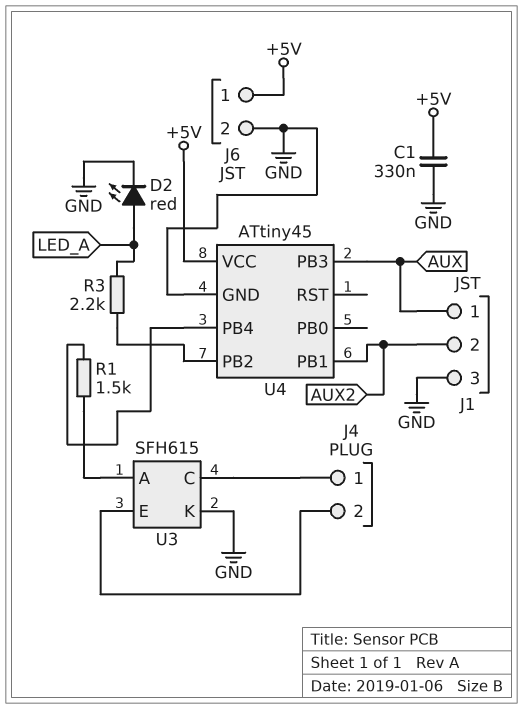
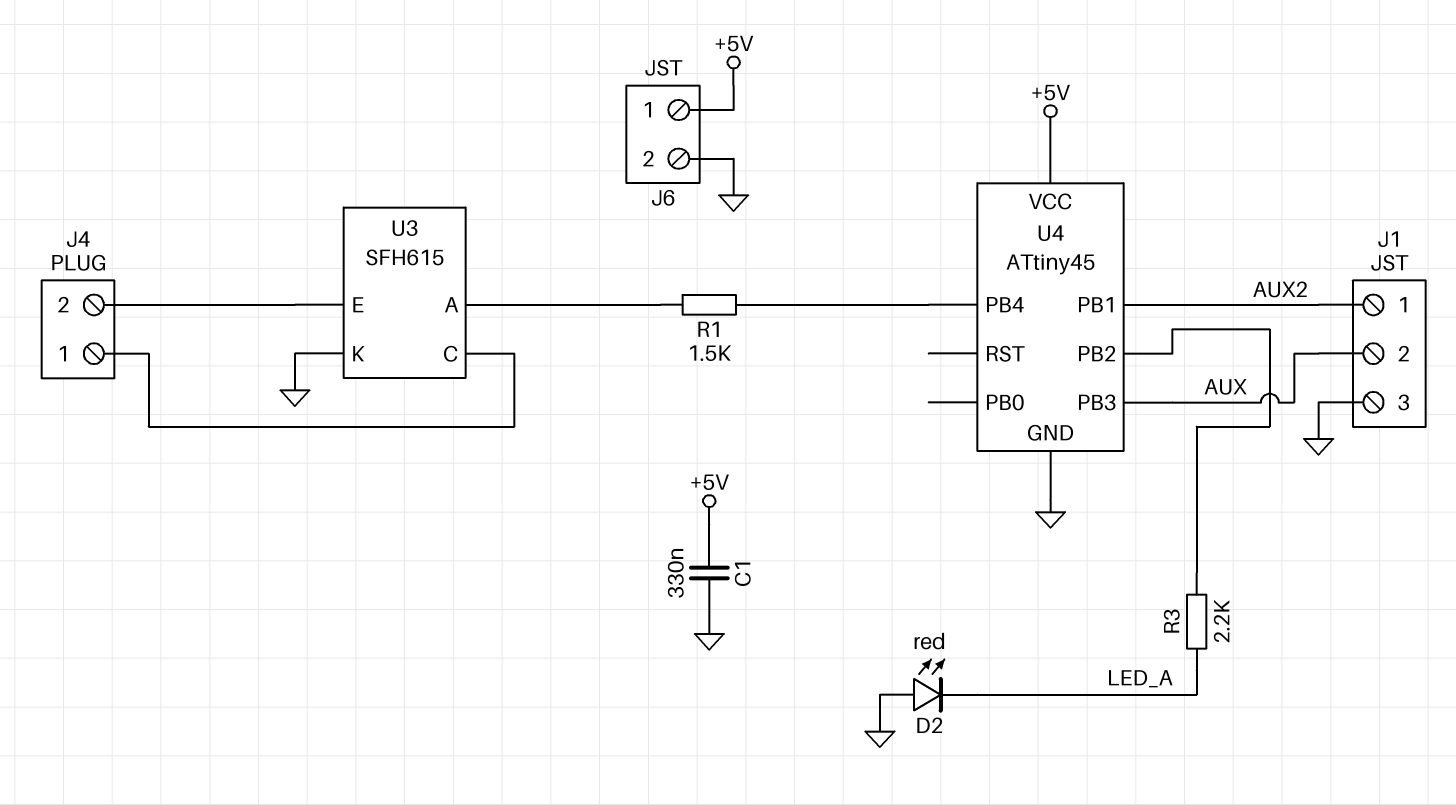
D2: LED red (A LED_A, K GND) -> LED red (A GND, K LED_A)
J1 pin 1: AUX -> AUX2
J1 pin 2: AUX2 -> AUX

